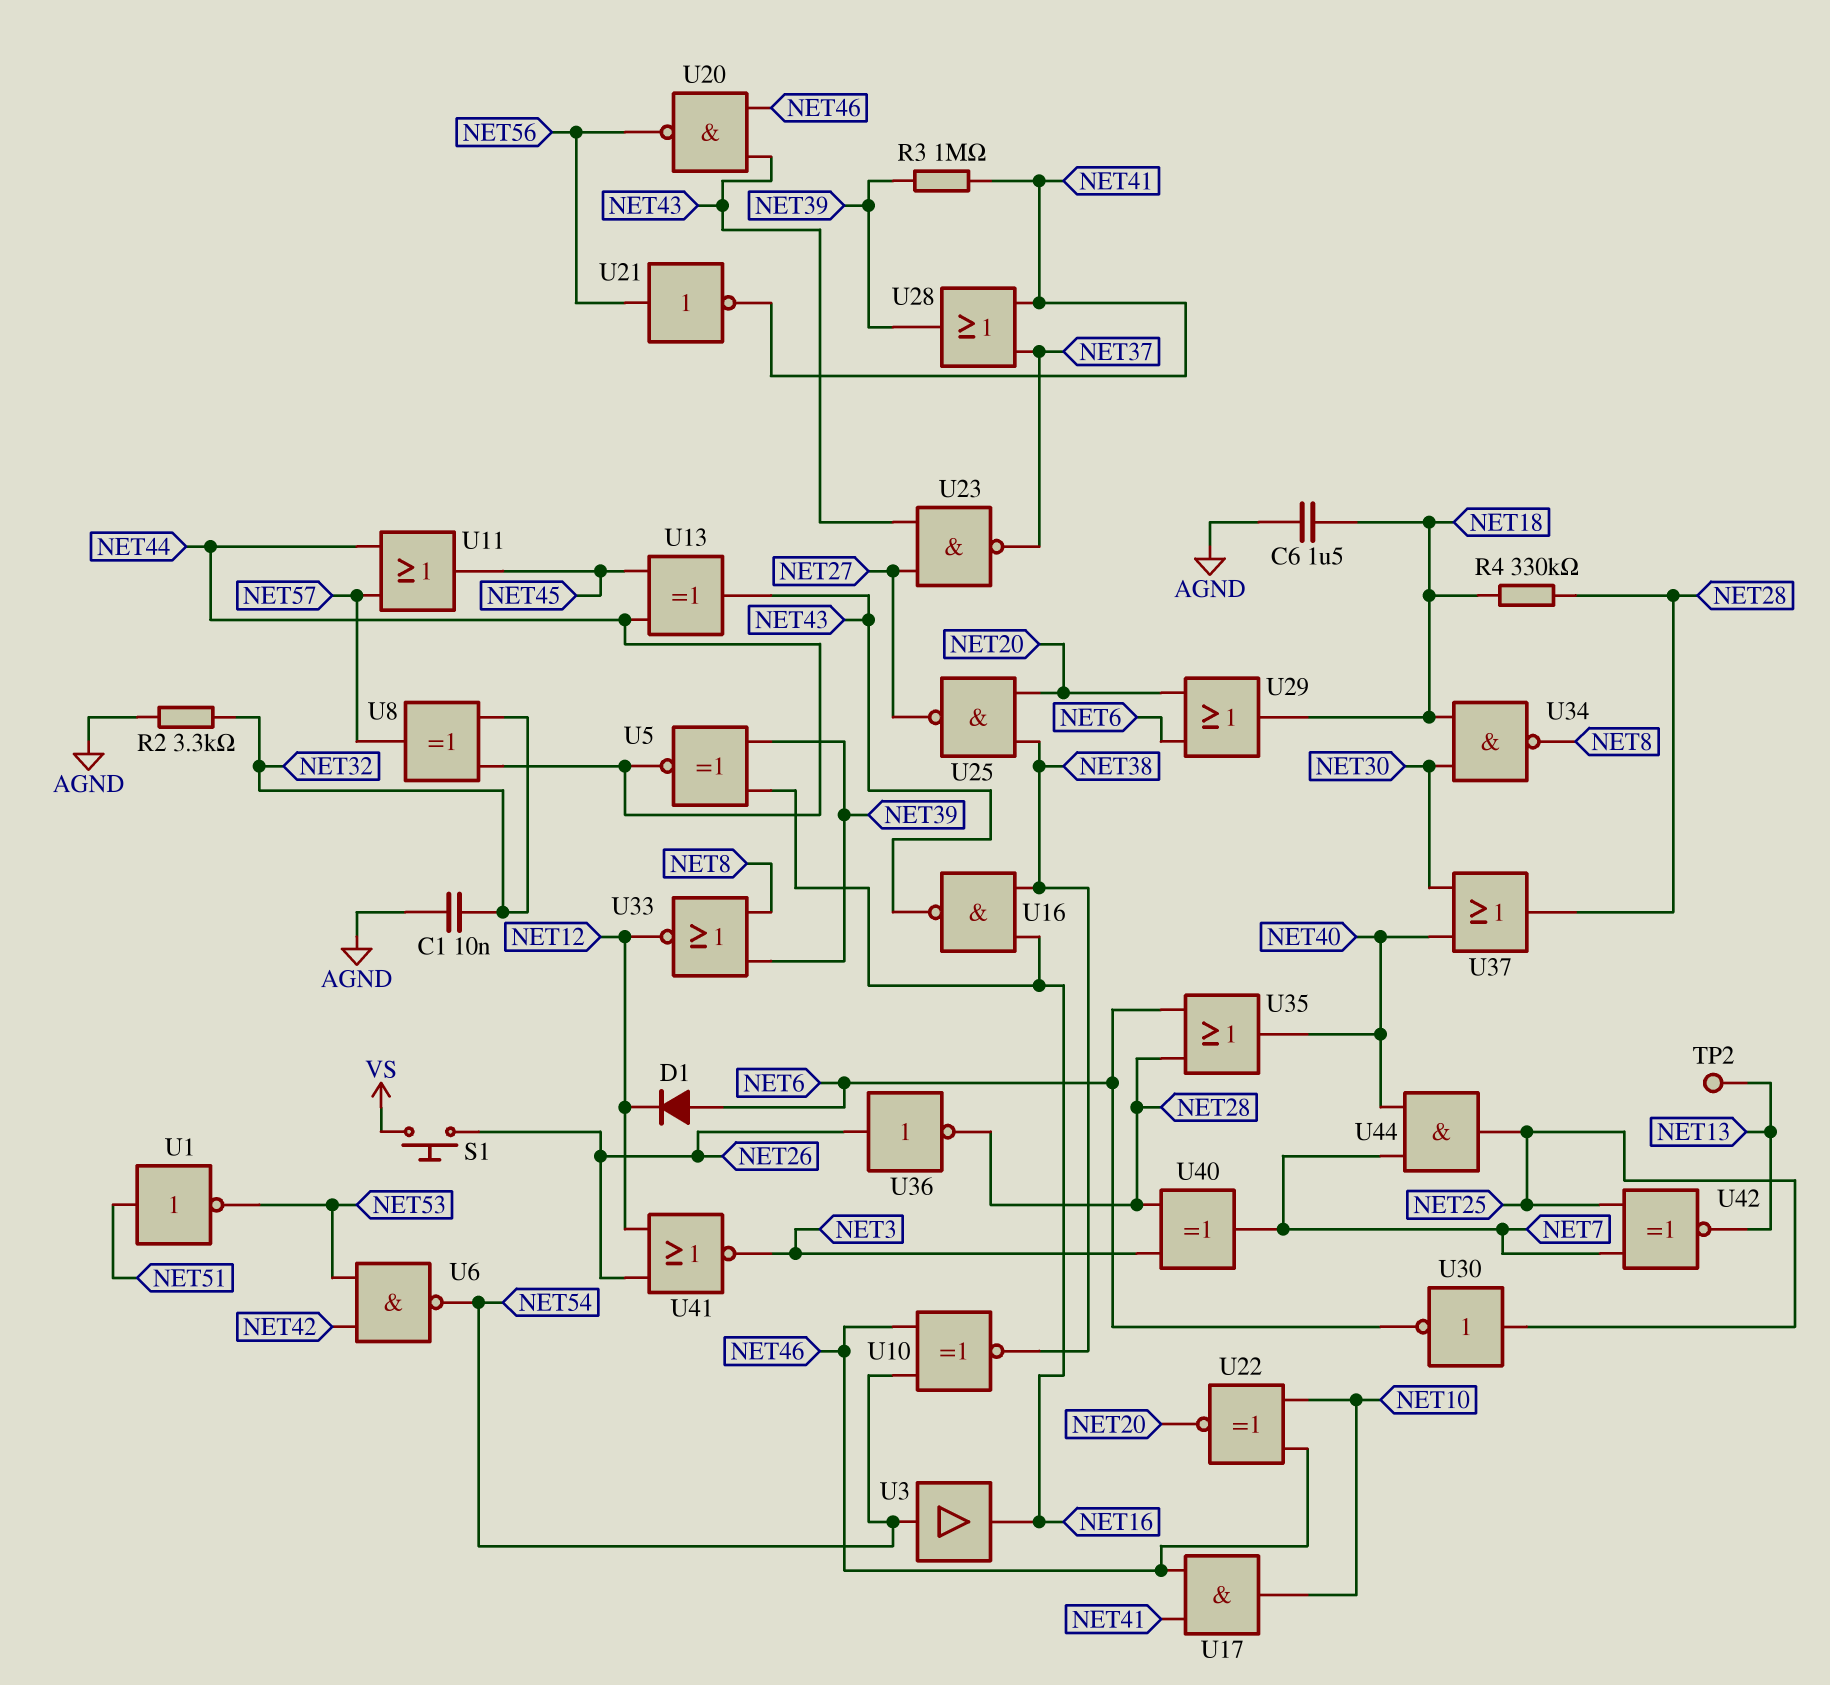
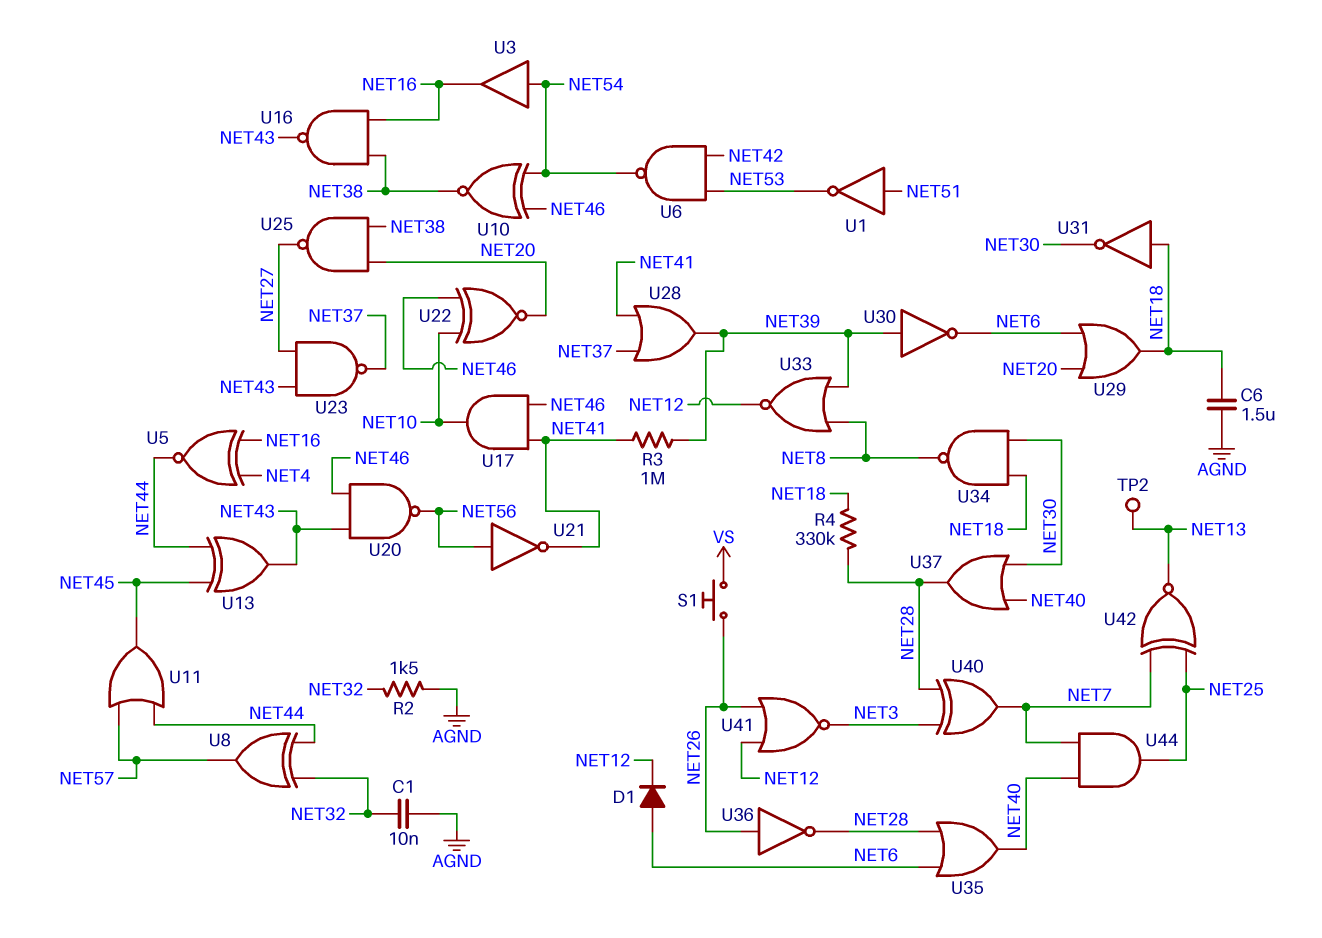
R2: 3.3k (AGND, NET32) -> 1.5k (AGND, NET32)
U5: XNOR (in NET16, in NET39, out NET44) -> XNOR (in NET4, in NET16, out NET44)
U30: NOT (in NET25, out NET6) -> NOT (in NET39, out NET6)
U31: none -> NOT (in NET18, out NET30)

